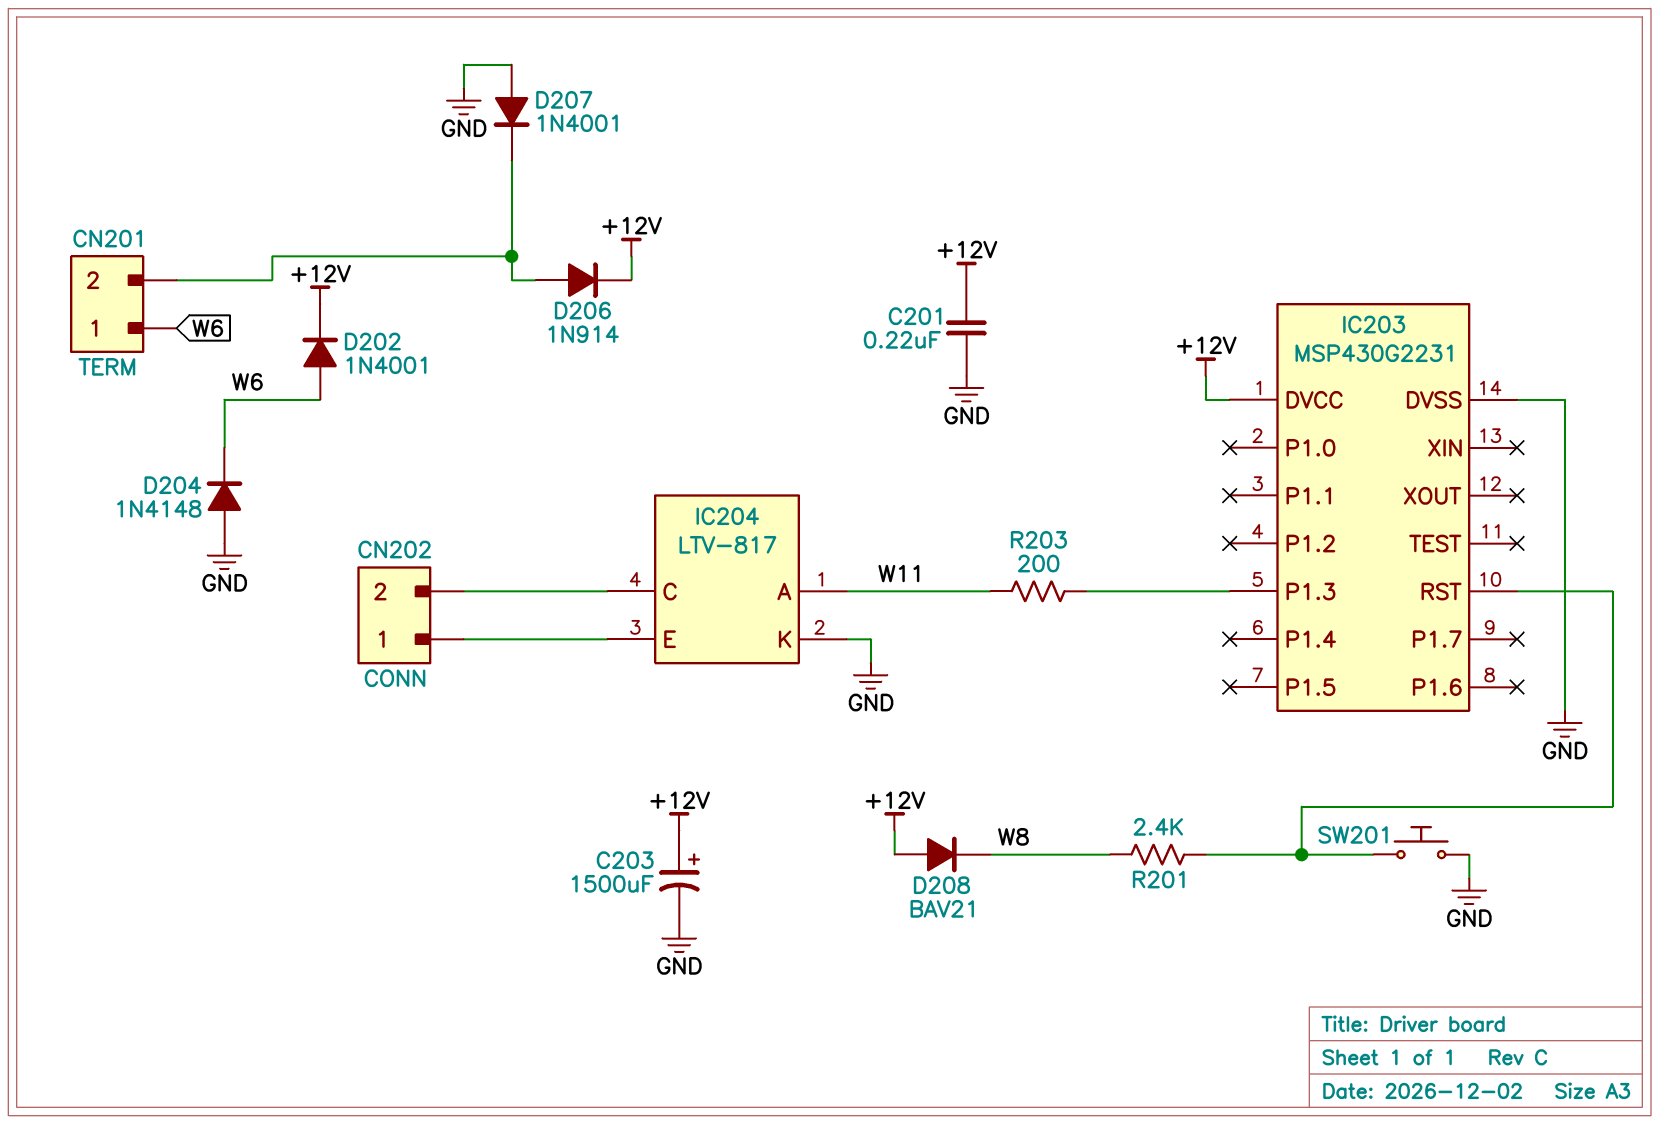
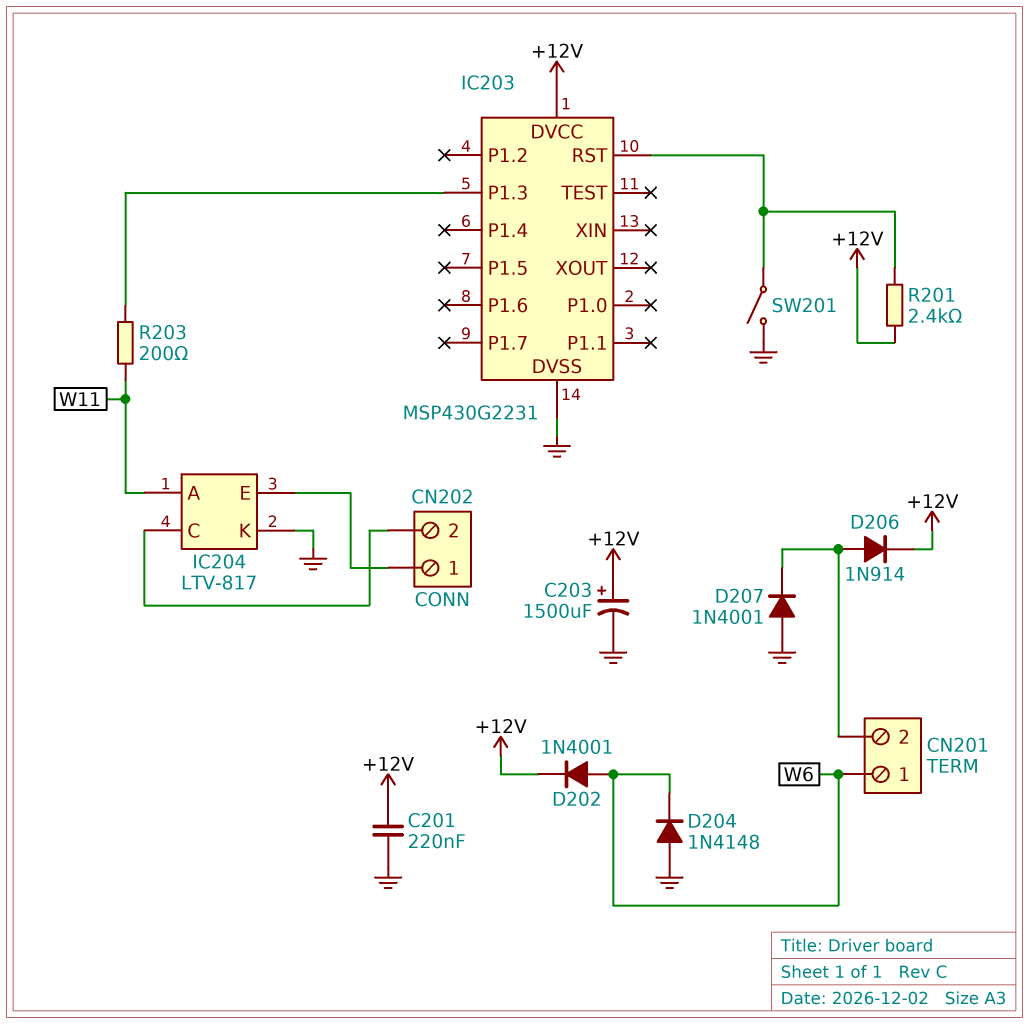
D208: diode BAV21 (A +12V, K W8) -> none
R201: 2.4k (IC203/RST, W8) -> 2.4k (+12V, IC203/RST)
SW201: button (GND, IC203/RST) -> switch (GND, IC203/RST)

